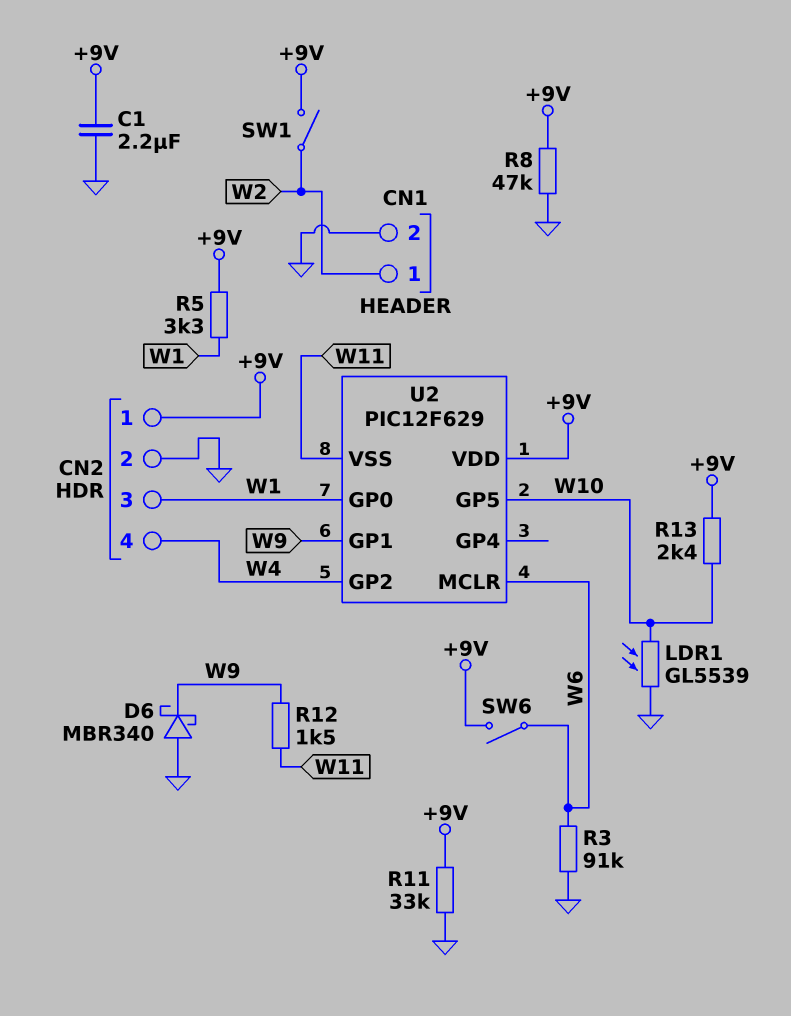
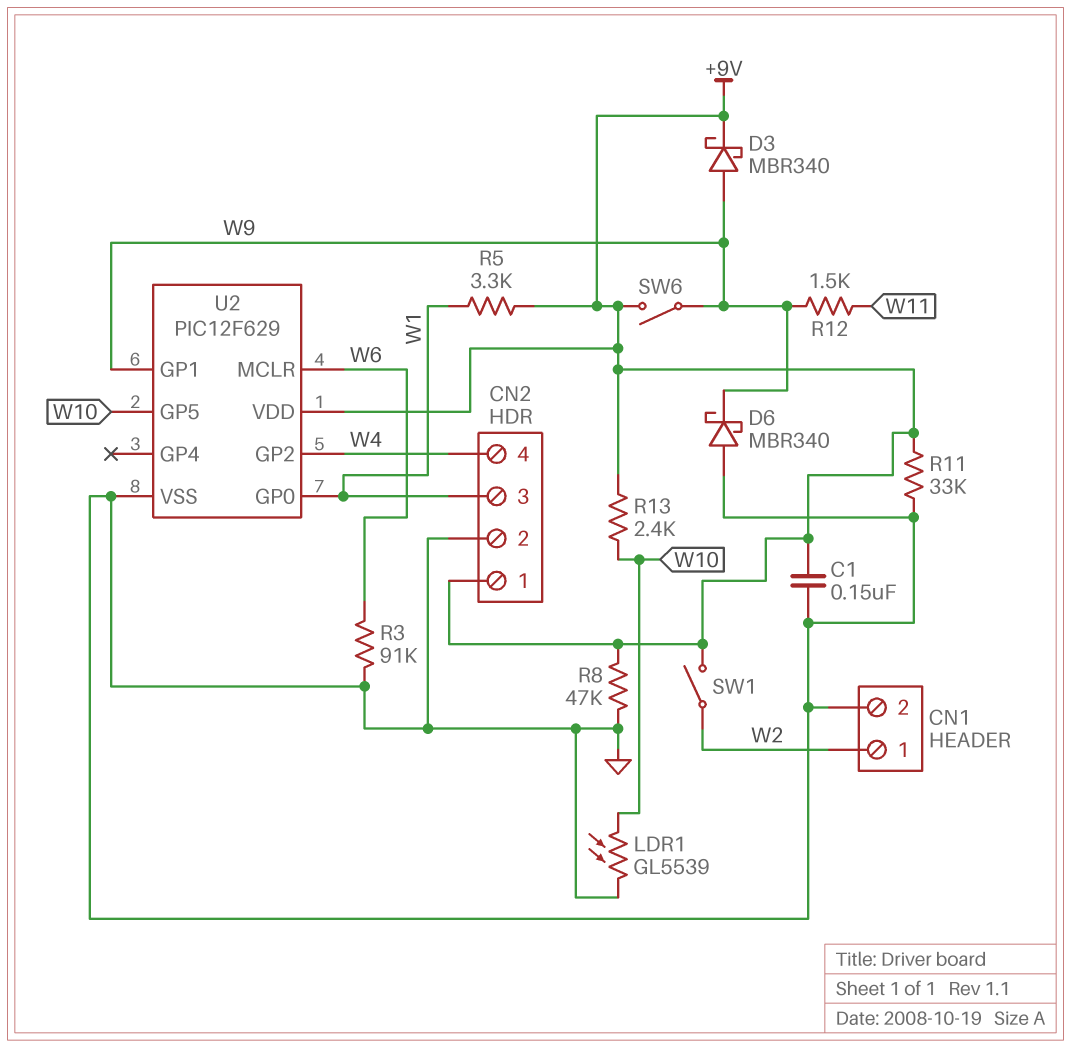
C1: 2.2uF (+9V, GND) -> 150nF (+9V, GND)
D3: none -> schottky MBR340 (A W9, K +9V)
SW6: switch (+9V, W6) -> switch (+9V, W9)
U2 pin VSS: W11 -> GND

